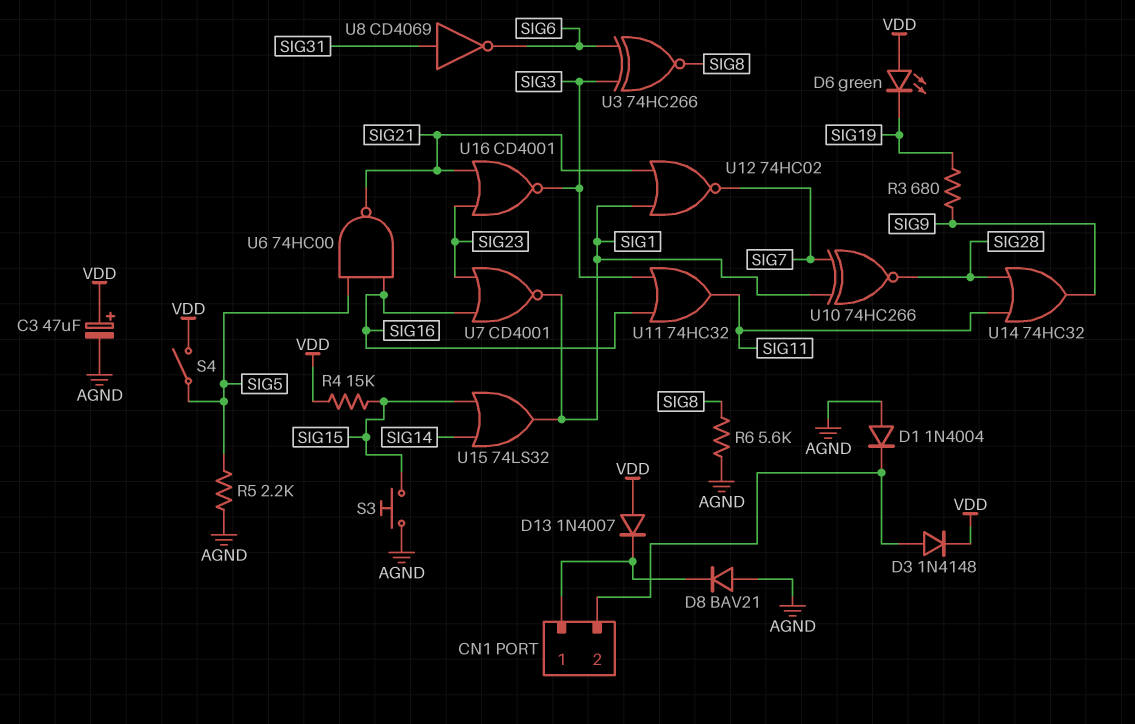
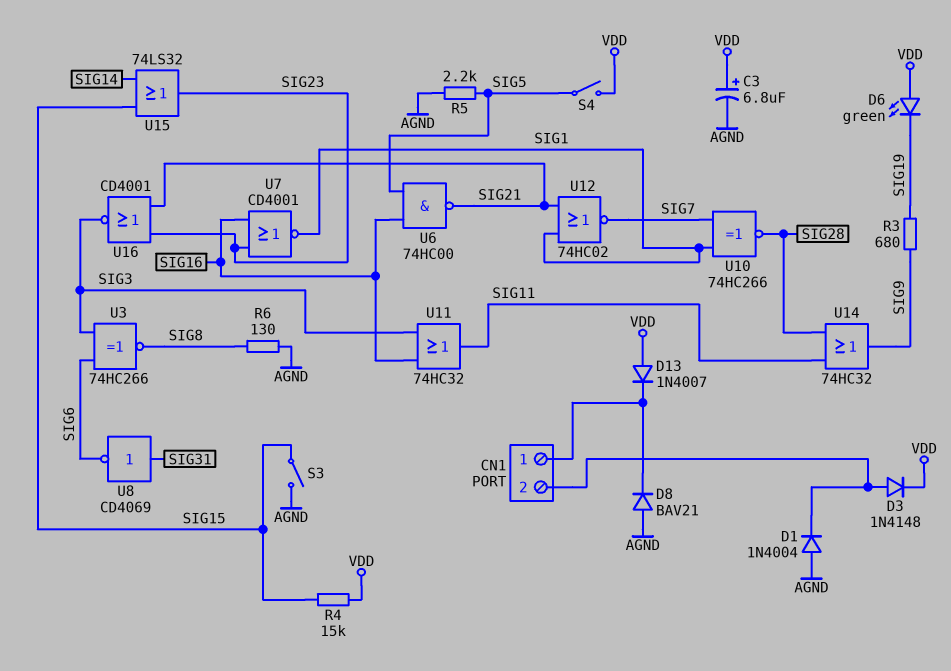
C3: 47uF (plus VDD, minus AGND) -> 6.8uF (plus VDD, minus AGND)
R6: 5.6k (AGND, SIG8) -> 130 (AGND, SIG8)
S3: button (AGND, SIG15) -> switch (AGND, SIG15)
U15: OR 74LS32 (in SIG14, in SIG15, out SIG1) -> OR 74LS32 (in SIG14, in SIG15, out SIG23)

